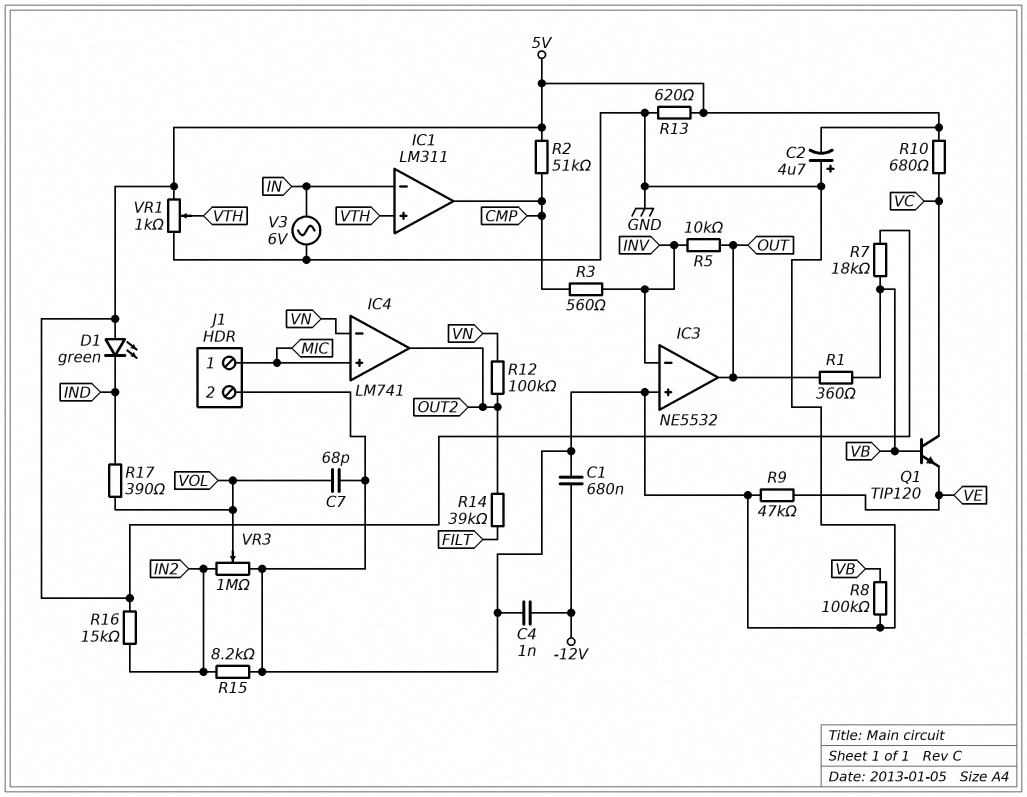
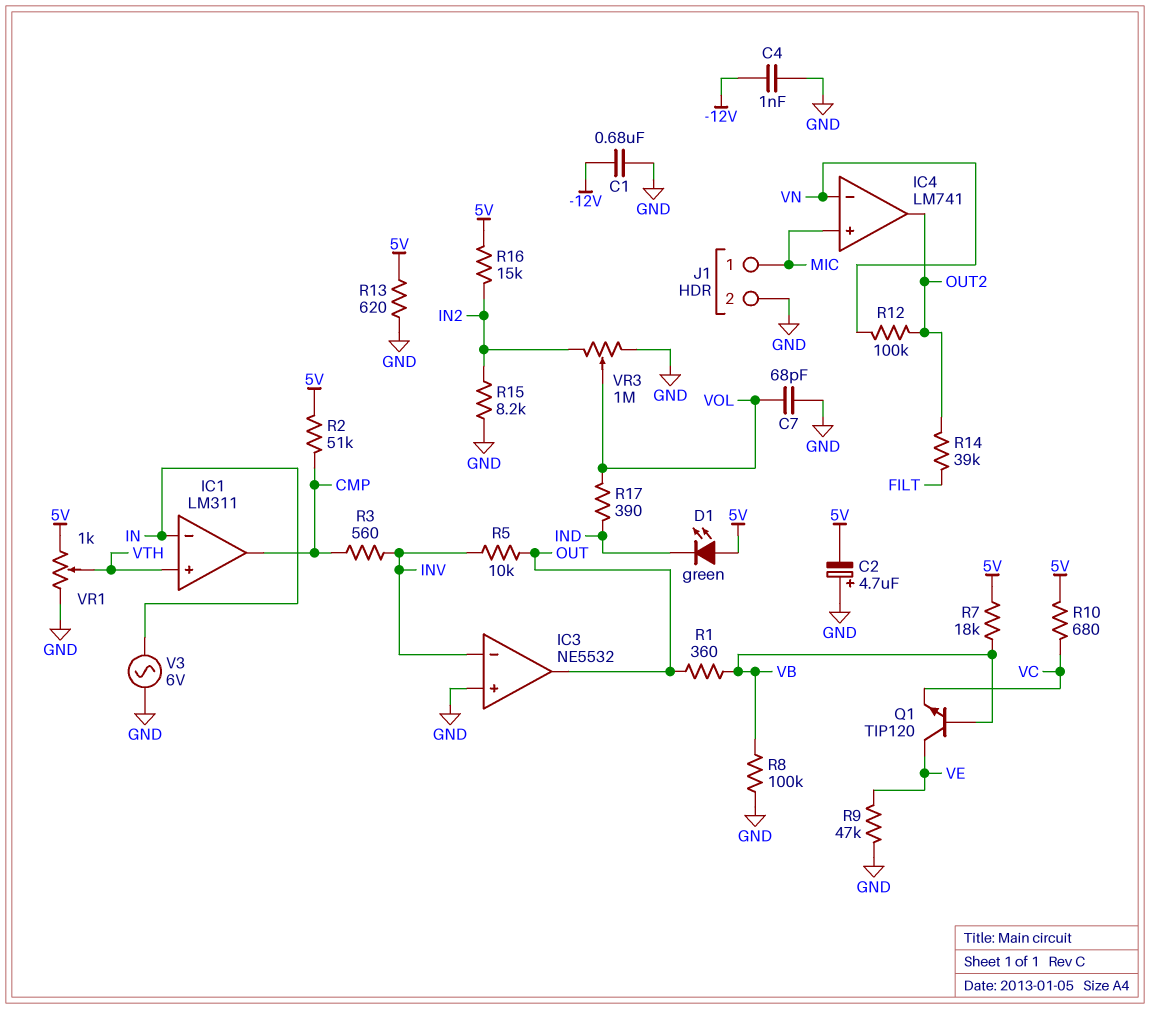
Q1: NPN TIP120 (B VB, C VC, E VE) -> NPN TIP120 (B VB, C VE, E VC)

